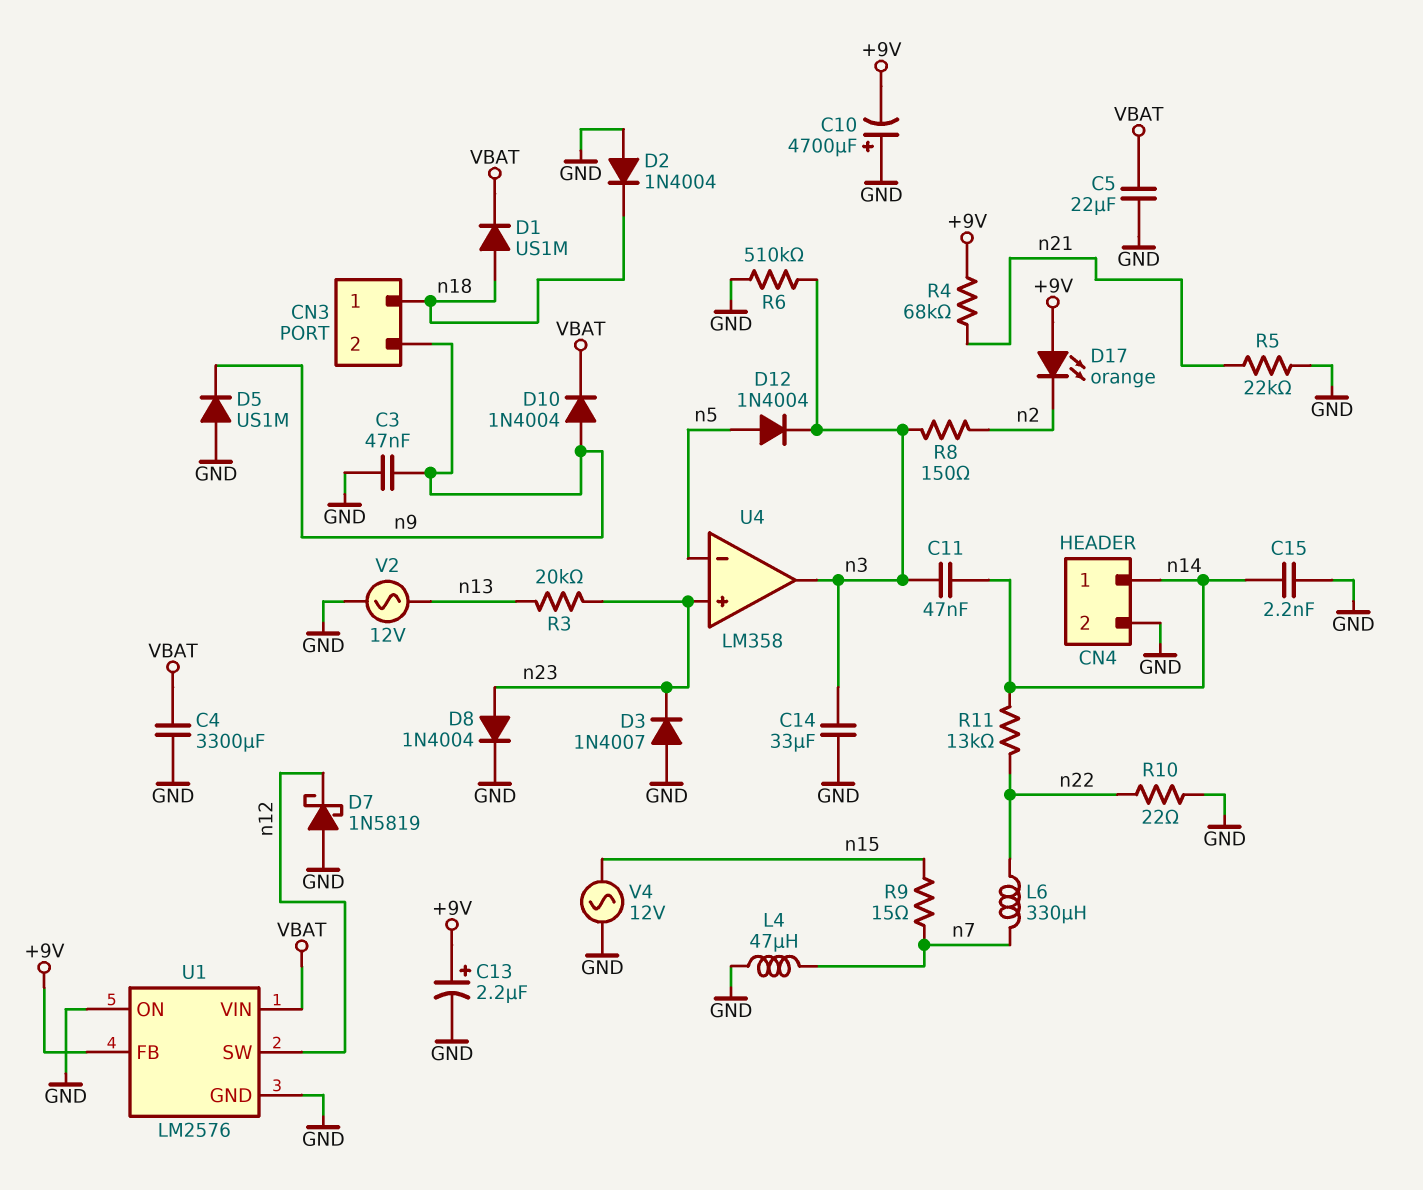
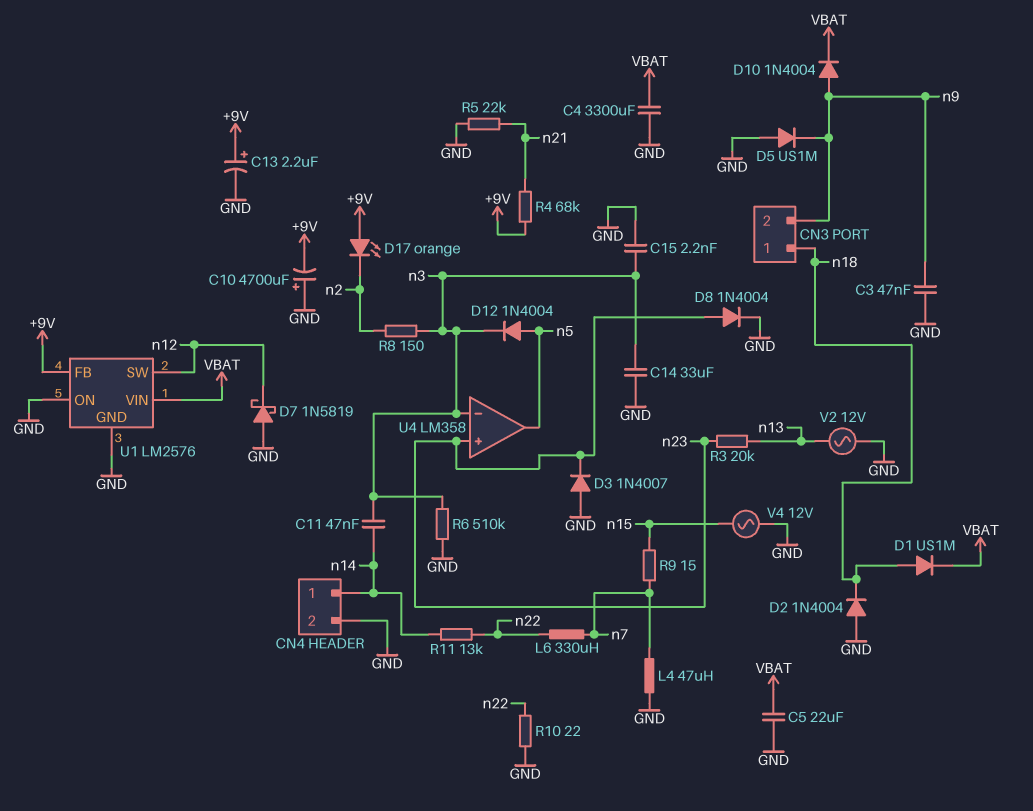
C15: 2.2nF (GND, n14) -> 2.2nF (GND, n3)
U4 pin in-: n5 -> n3
U4 pin out: n3 -> n5

